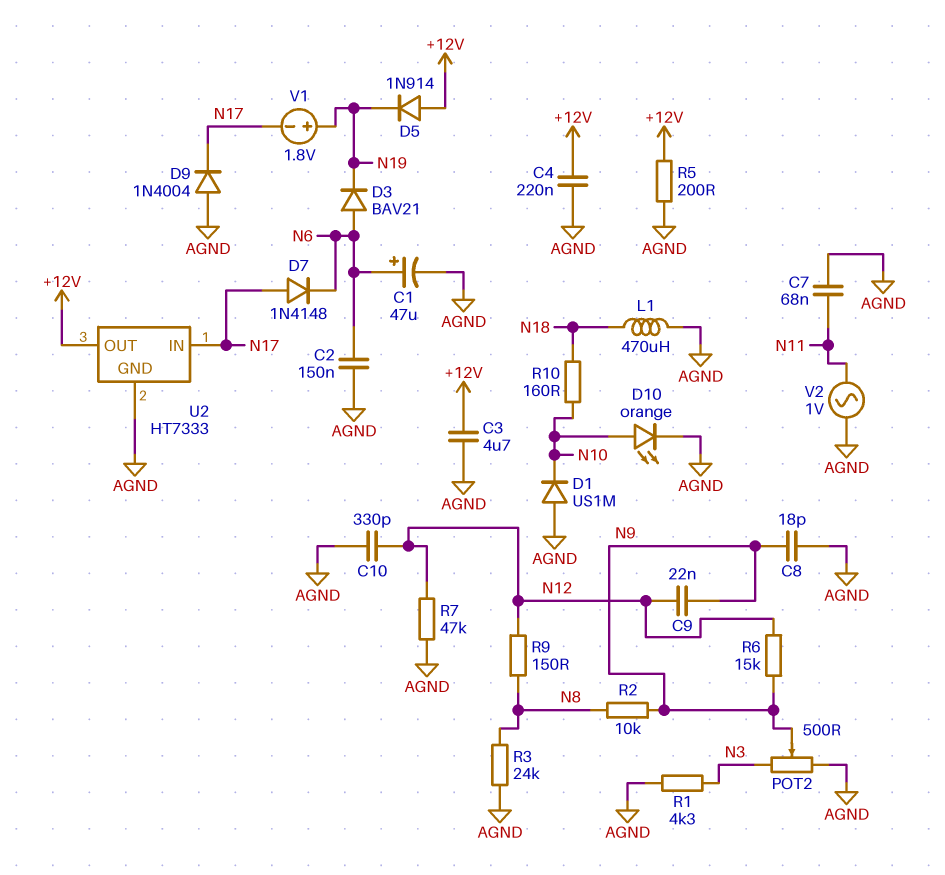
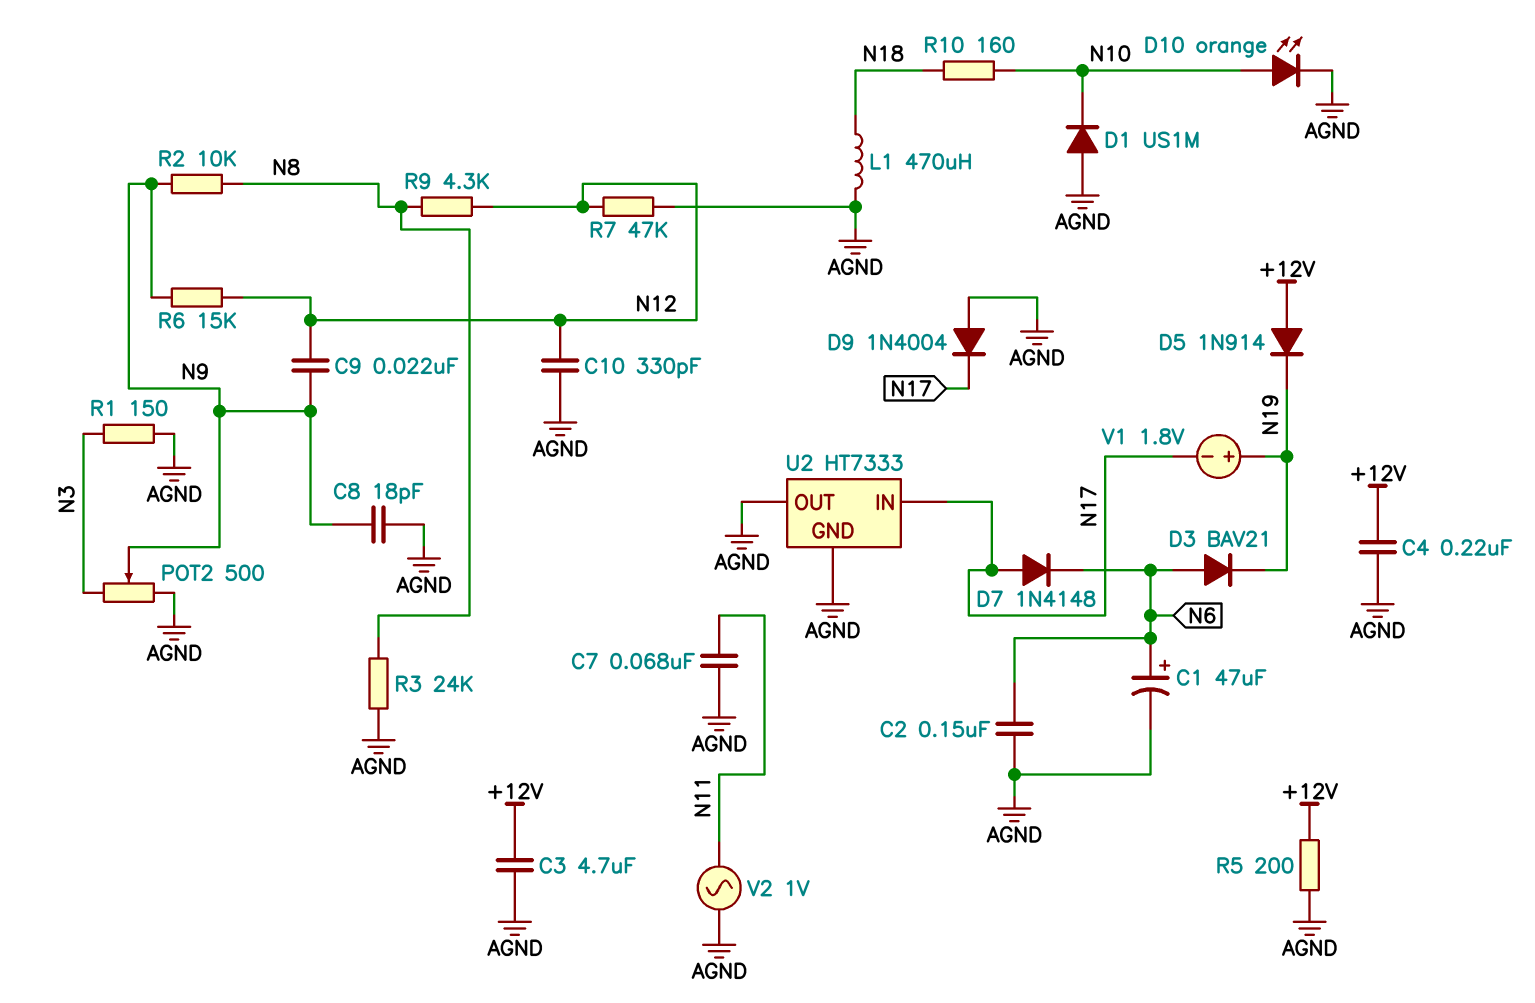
R1: 4.3k (AGND, N3) -> 150 (AGND, N3)
R9: 150 (N8, N12) -> 4.3k (N8, N12)
U2 pin OUT: +12V -> AGND

